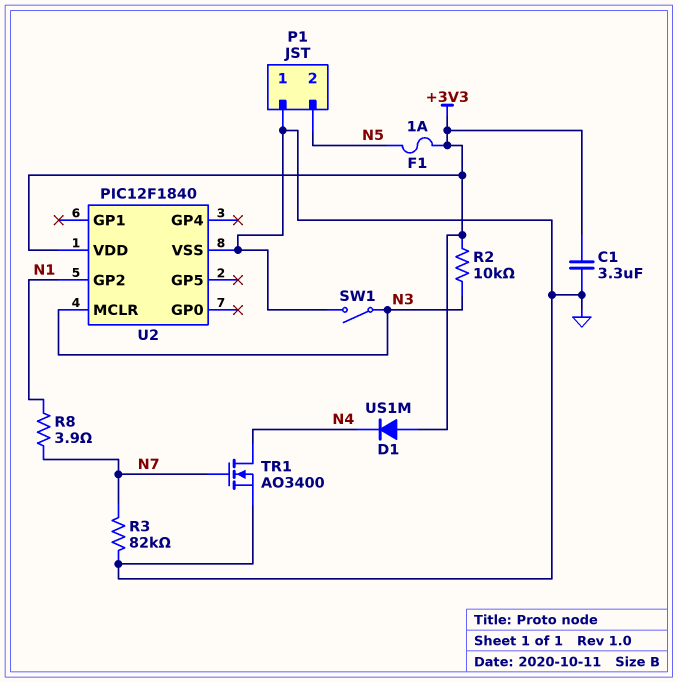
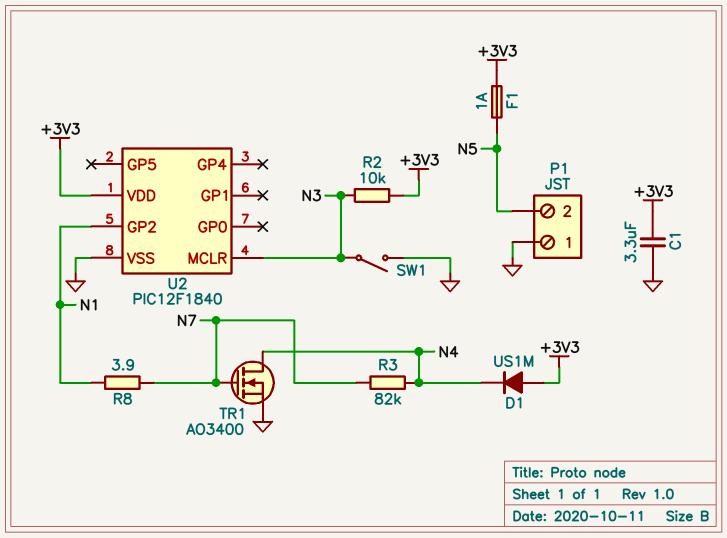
R3: 82k (GND, N7) -> 82k (N4, N7)

